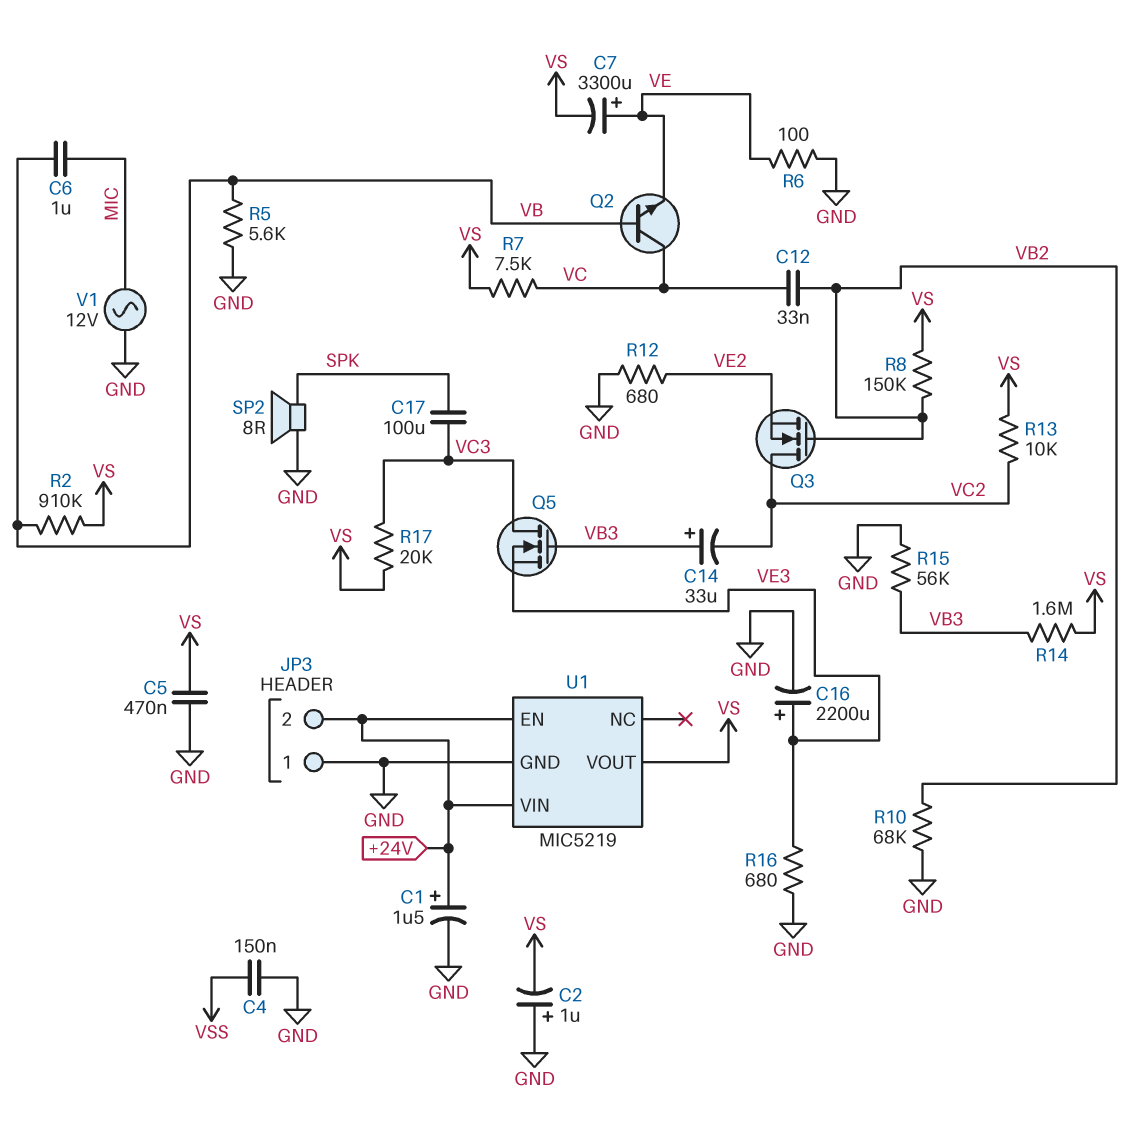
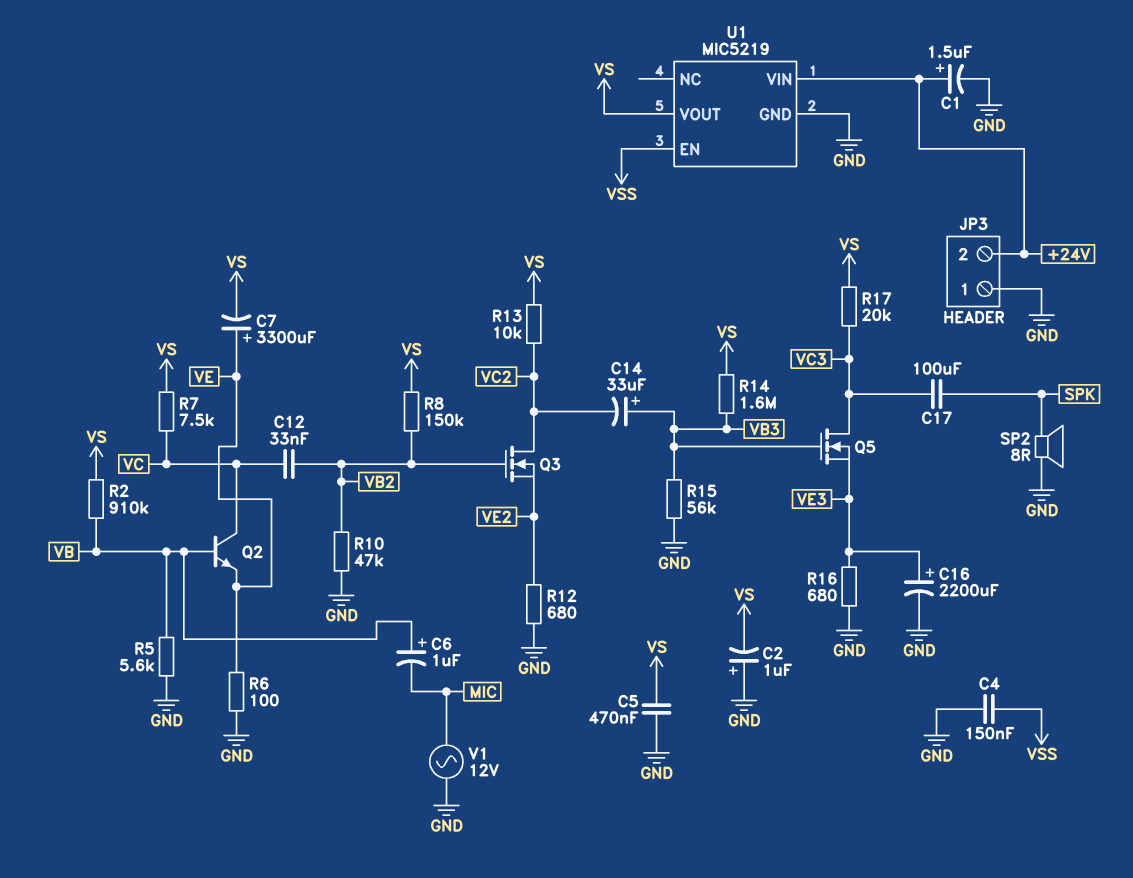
C6: 1uF (MIC, VB) -> 1uF (plus VB, minus MIC)
R10: 68k (GND, VB2) -> 47k (GND, VB2)
U1 pin EN: +24V -> VSS

